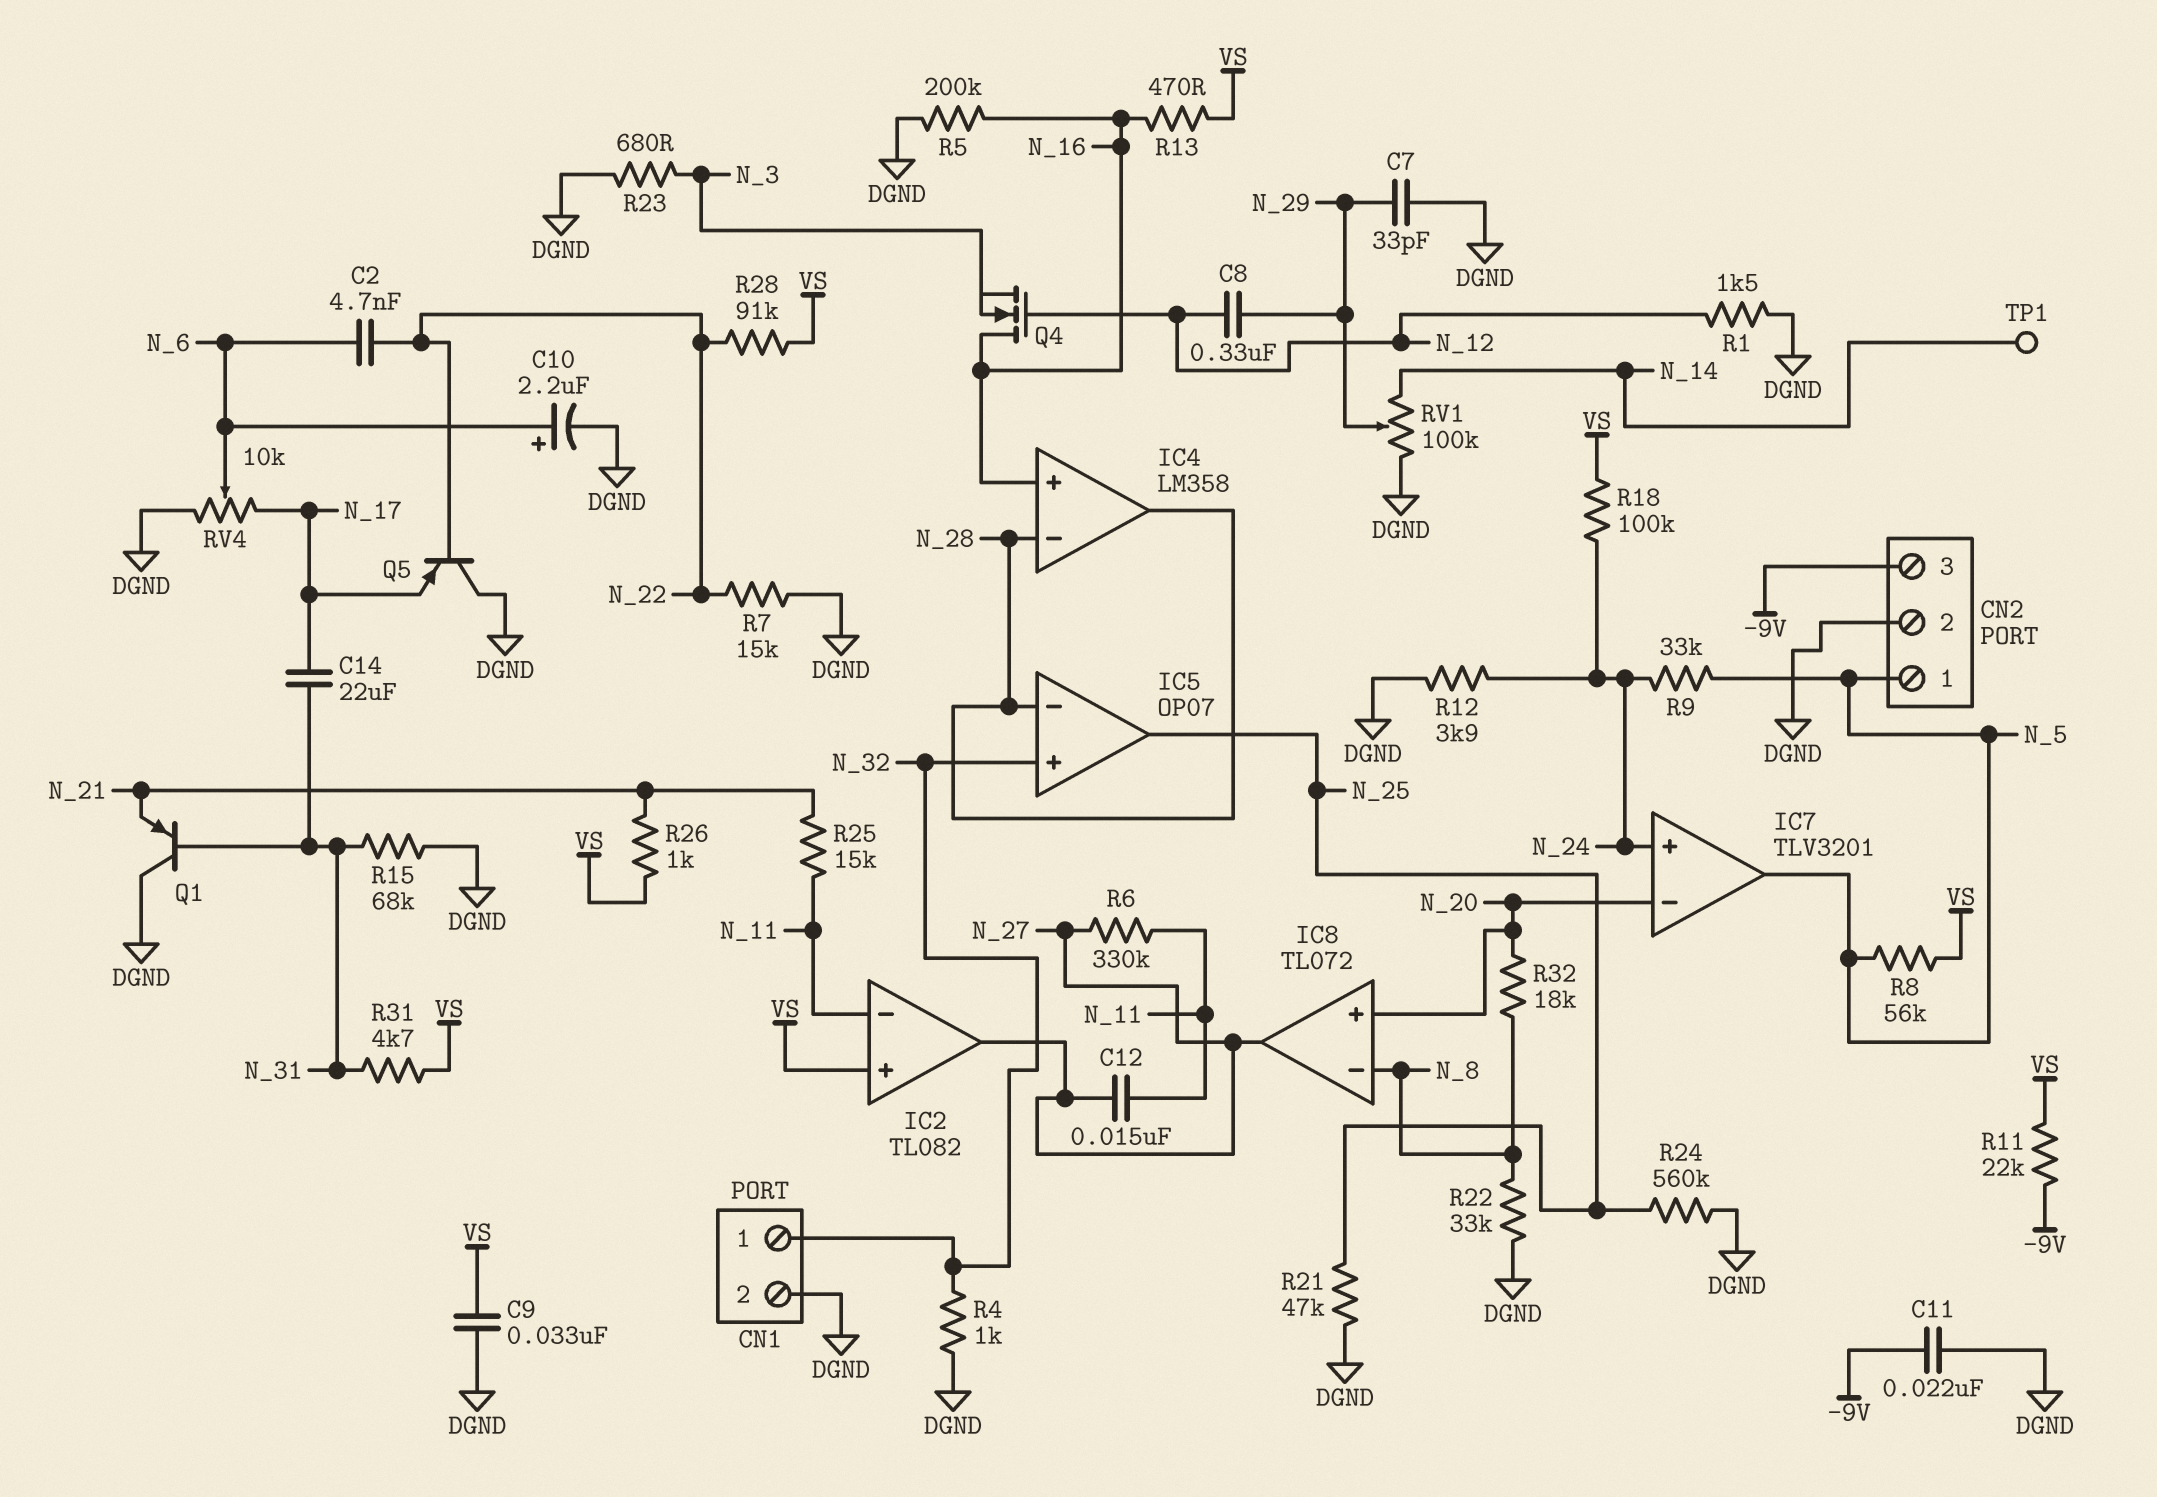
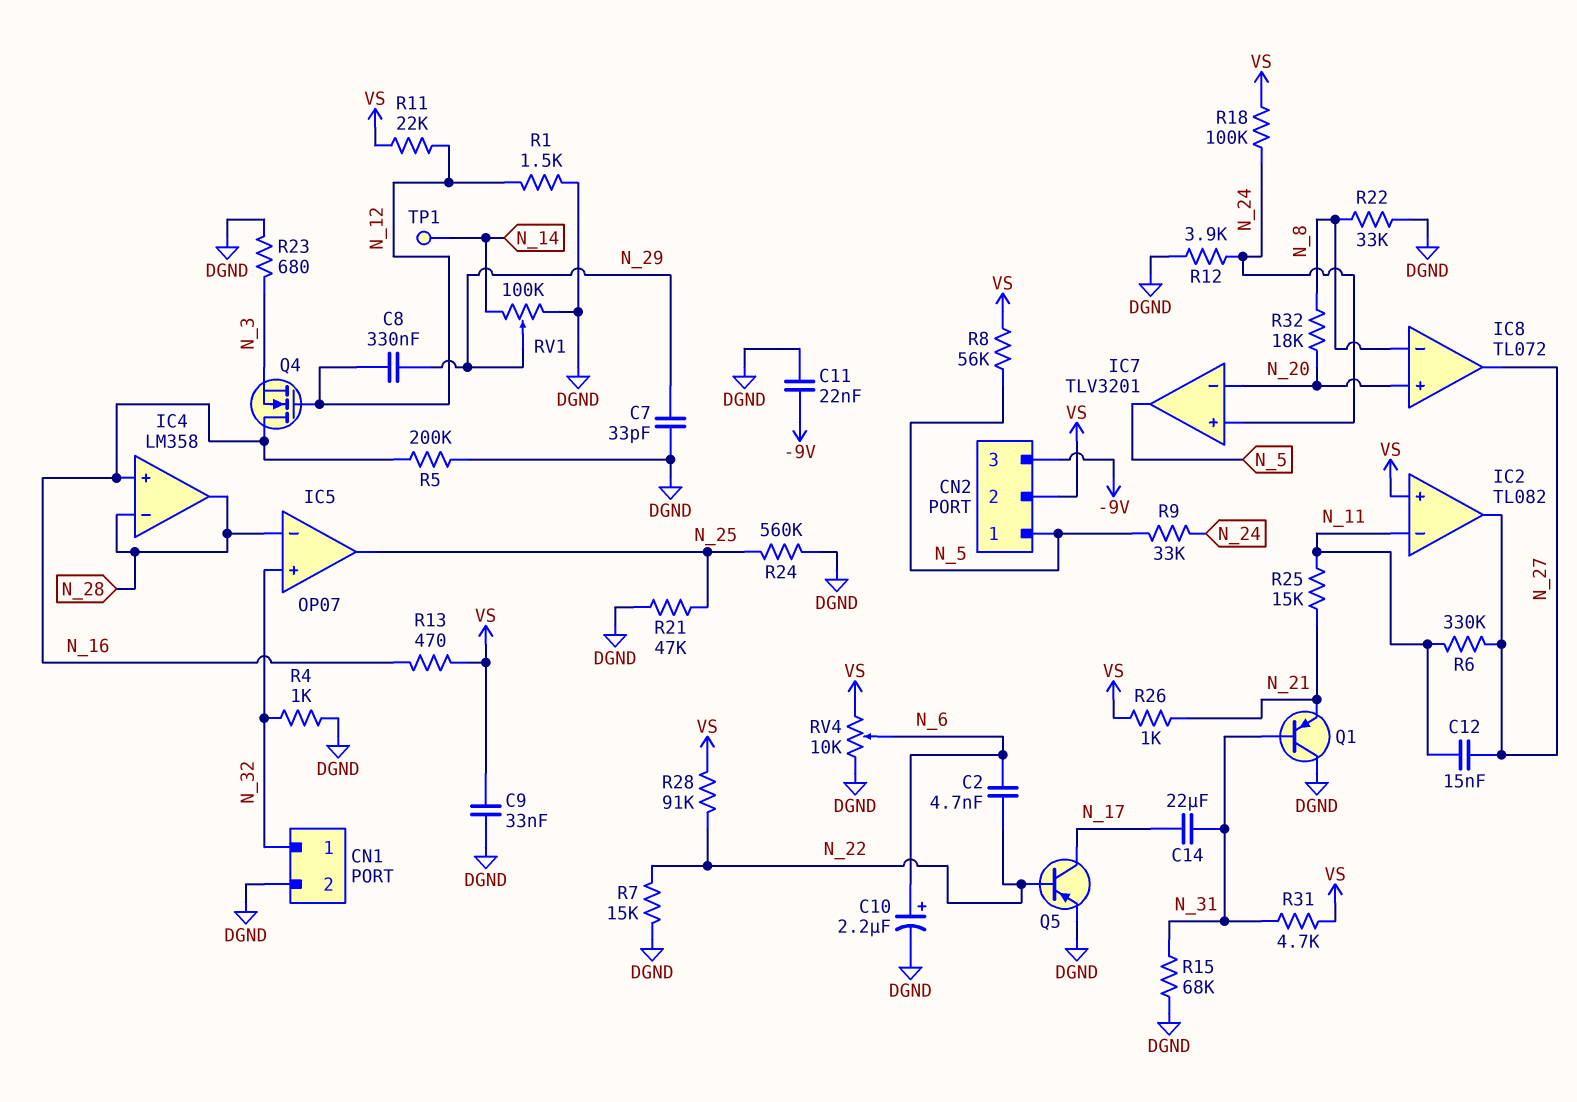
CN2 pin 2: DGND -> VS
Q5: PNP (B N_22, C DGND, E N_17) -> PNP (B N_22, C N_17, E DGND)
R11: 22k (-9V, VS) -> 22k (N_12, VS)
RV4: 10k (DGND, N_17, wiper N_6) -> 10k (DGND, VS, wiper N_6)

